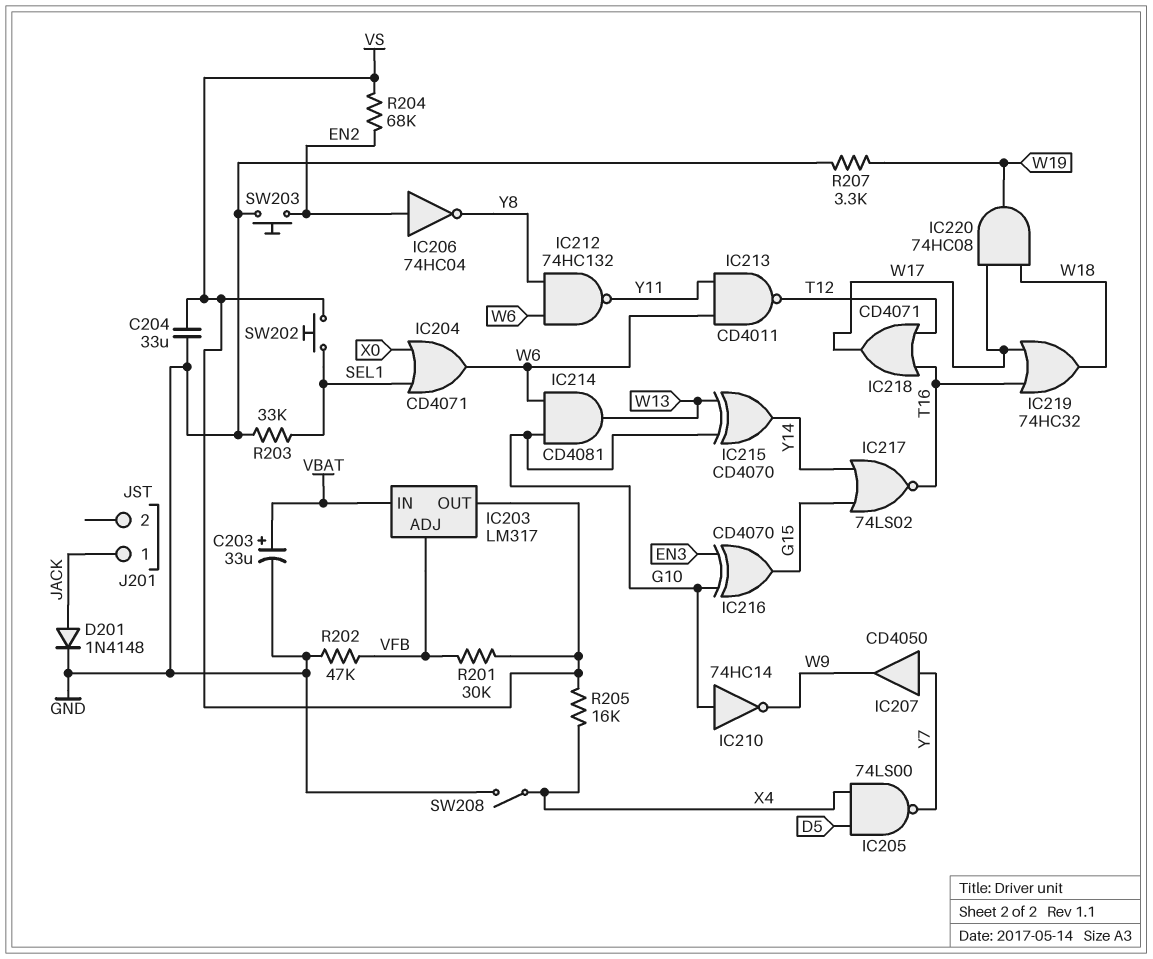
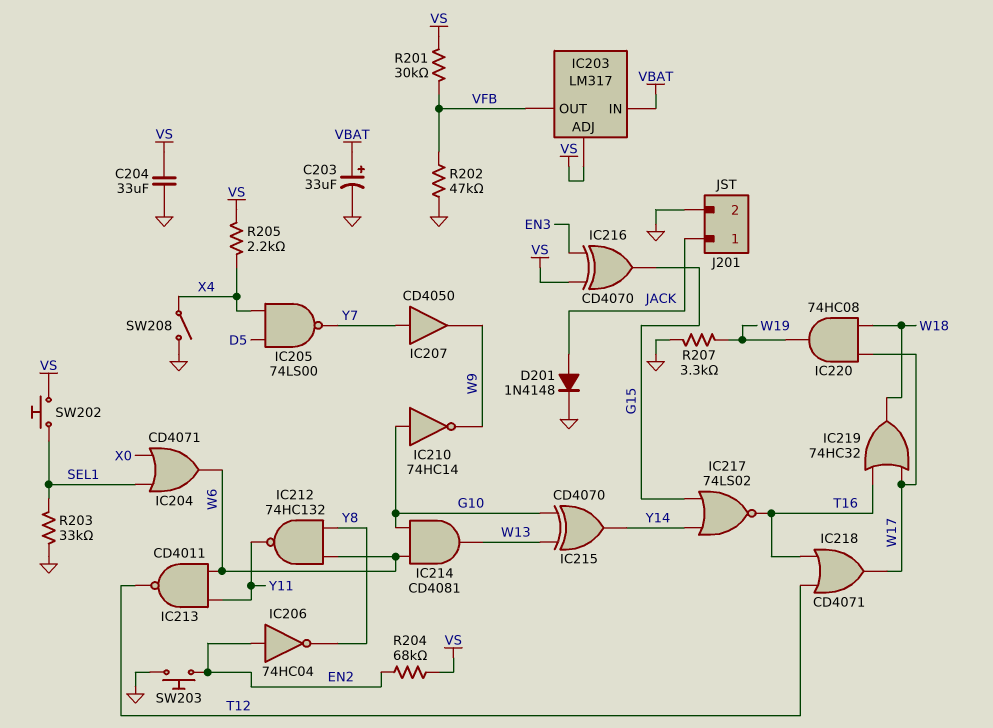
IC203 pin ADJ: VFB -> VS
IC203 pin OUT: VS -> VFB
IC216: XOR CD4070 (in EN3, in G10, out G15) -> XOR CD4070 (in EN3, in VS, out G15)
J201 pin 2: none -> GND
R205: 16k (VS, X4) -> 2.2k (VS, X4)

